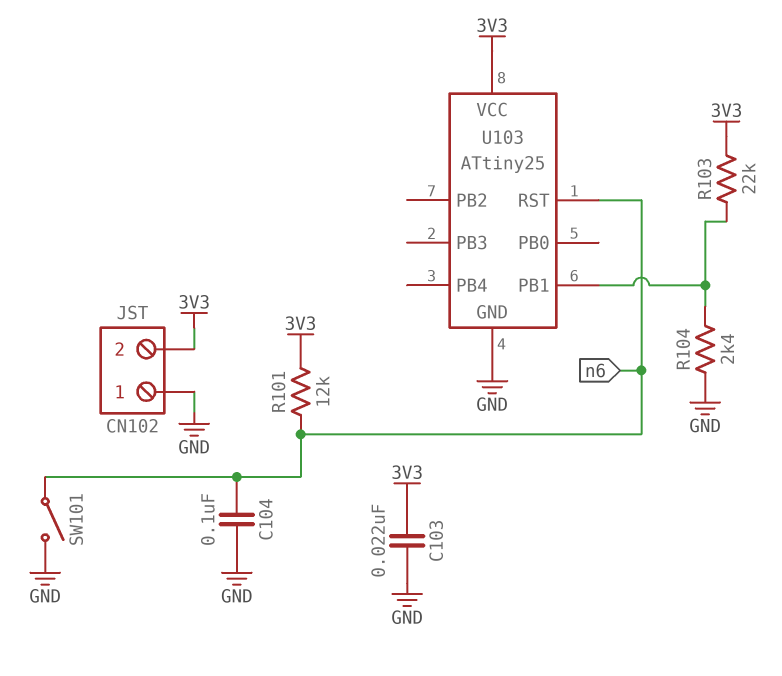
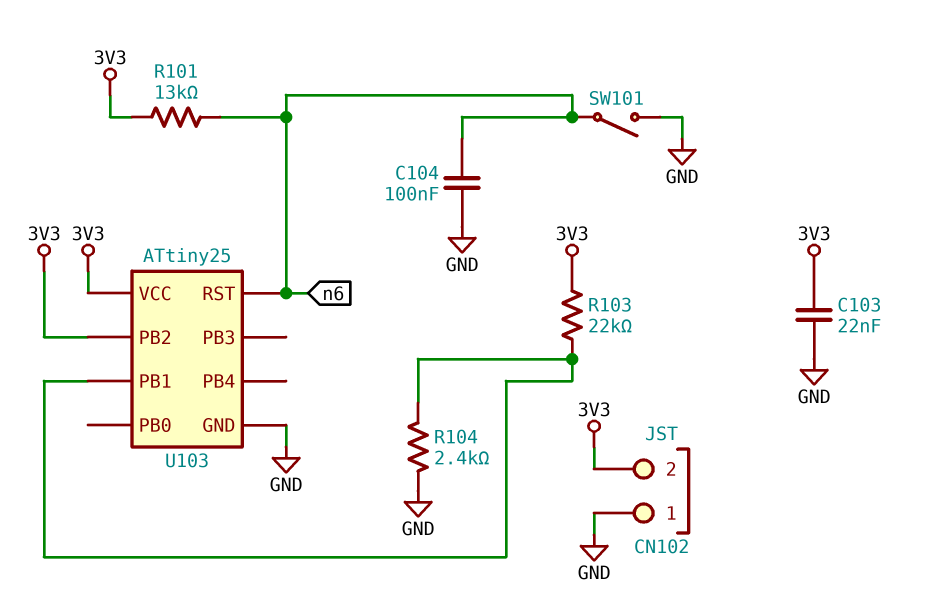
R101: 12k (3V3, n6) -> 13k (3V3, n6)
U103 pin PB2: none -> 3V3

